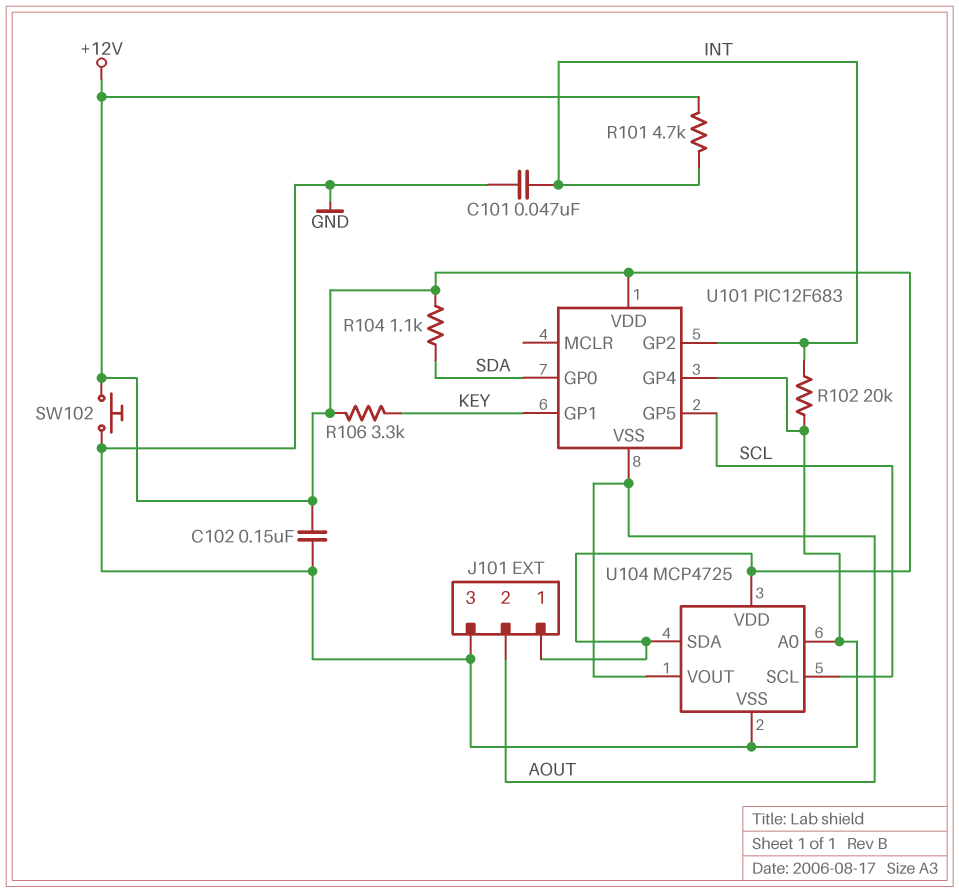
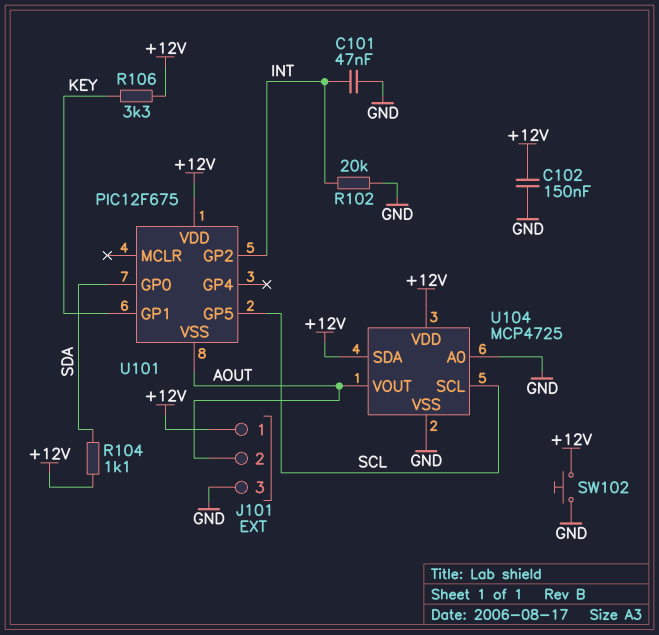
R101: 4.7k (+12V, INT) -> none
U101: PIC12F683 -> PIC12F675
U101 pin GP4: GND -> none

